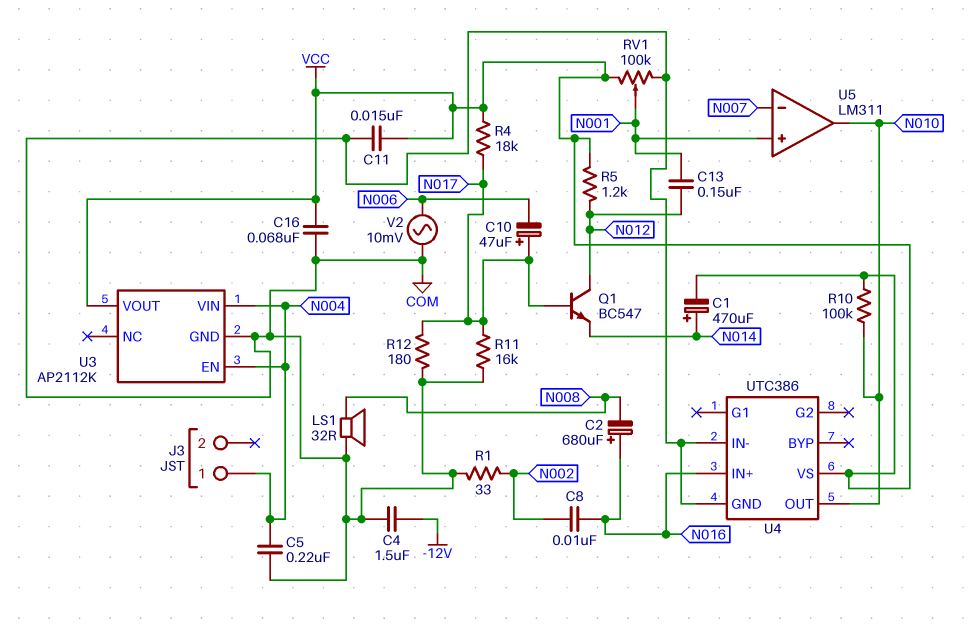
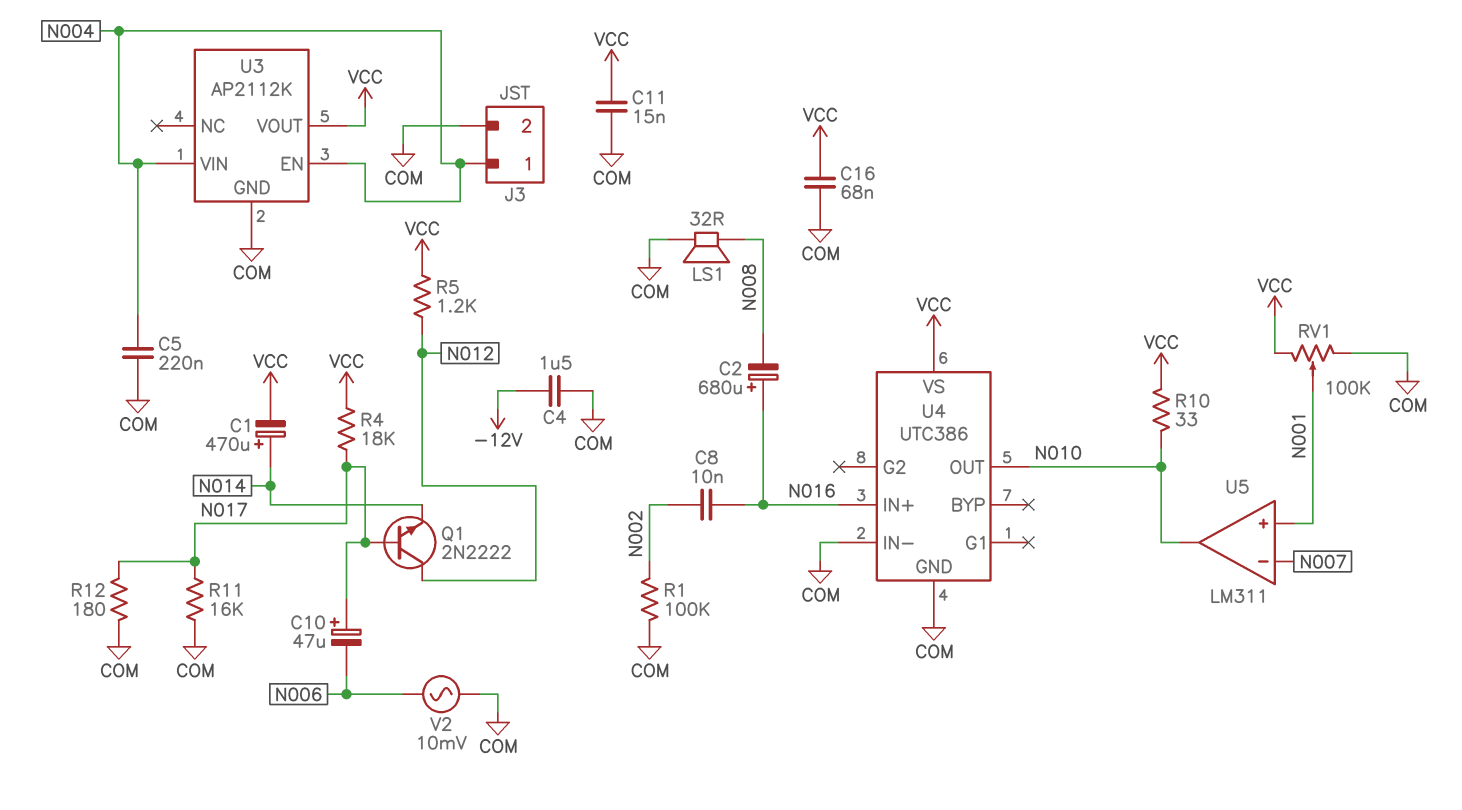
C13: 150nF (N001, N012) -> none
J3 pin 2: none -> COM
Q1: NPN BC547 (B N017, C N012, E N014) -> NPN 2N2222 (B N017, C N012, E N014)
R1: 33 (COM, N002) -> 100k (COM, N002)
R10: 100k (N010, VCC) -> 33 (N010, VCC)

